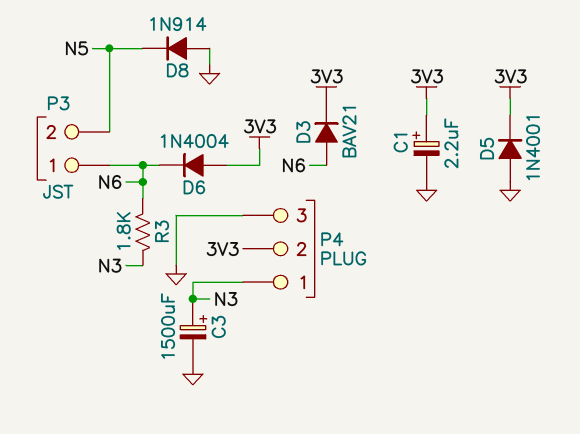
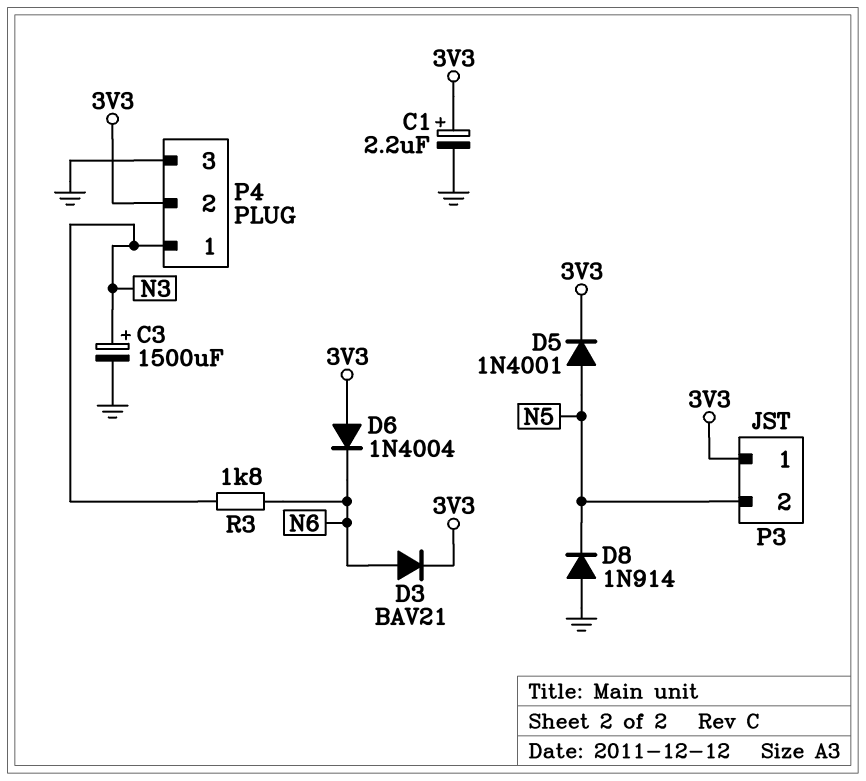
D5: diode 1N4001 (A GND, K 3V3) -> diode 1N4001 (A N5, K 3V3)
P3 pin 1: N6 -> 3V3

